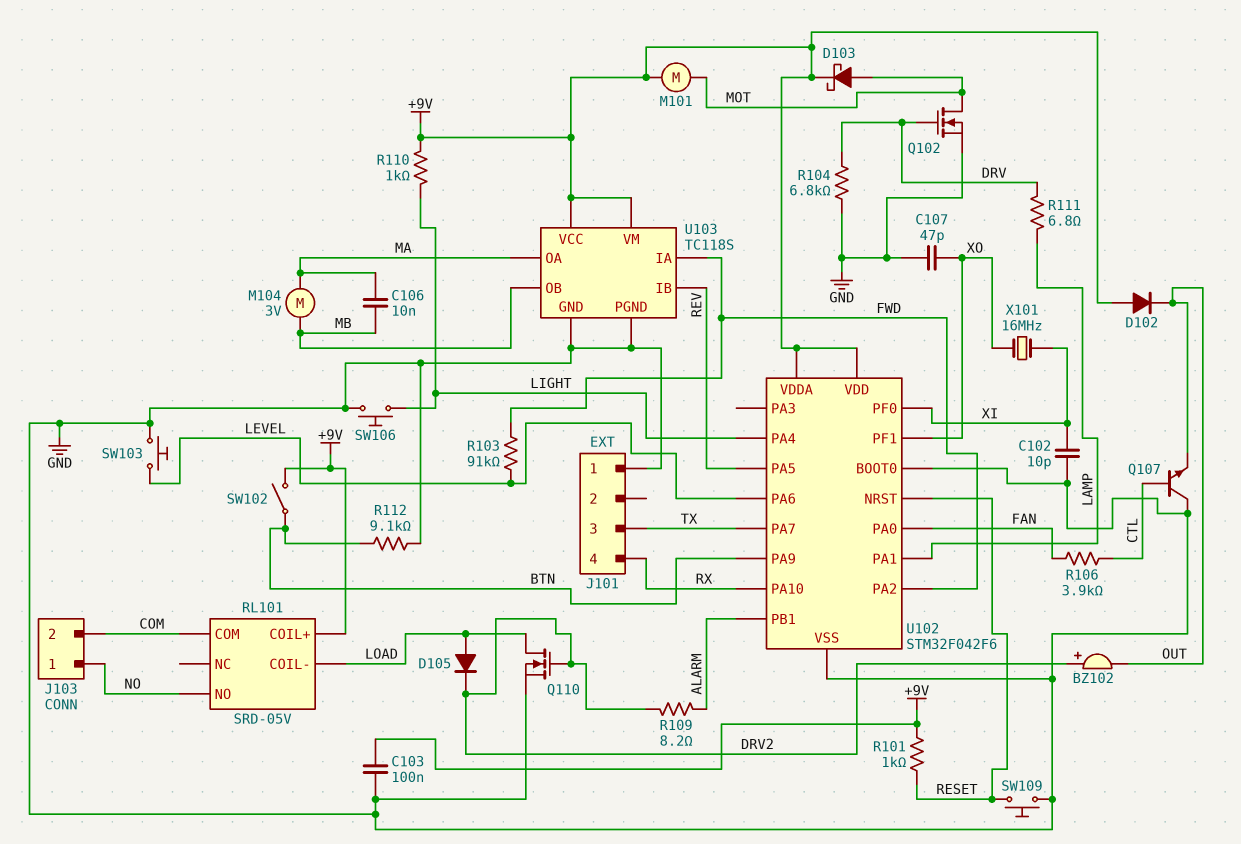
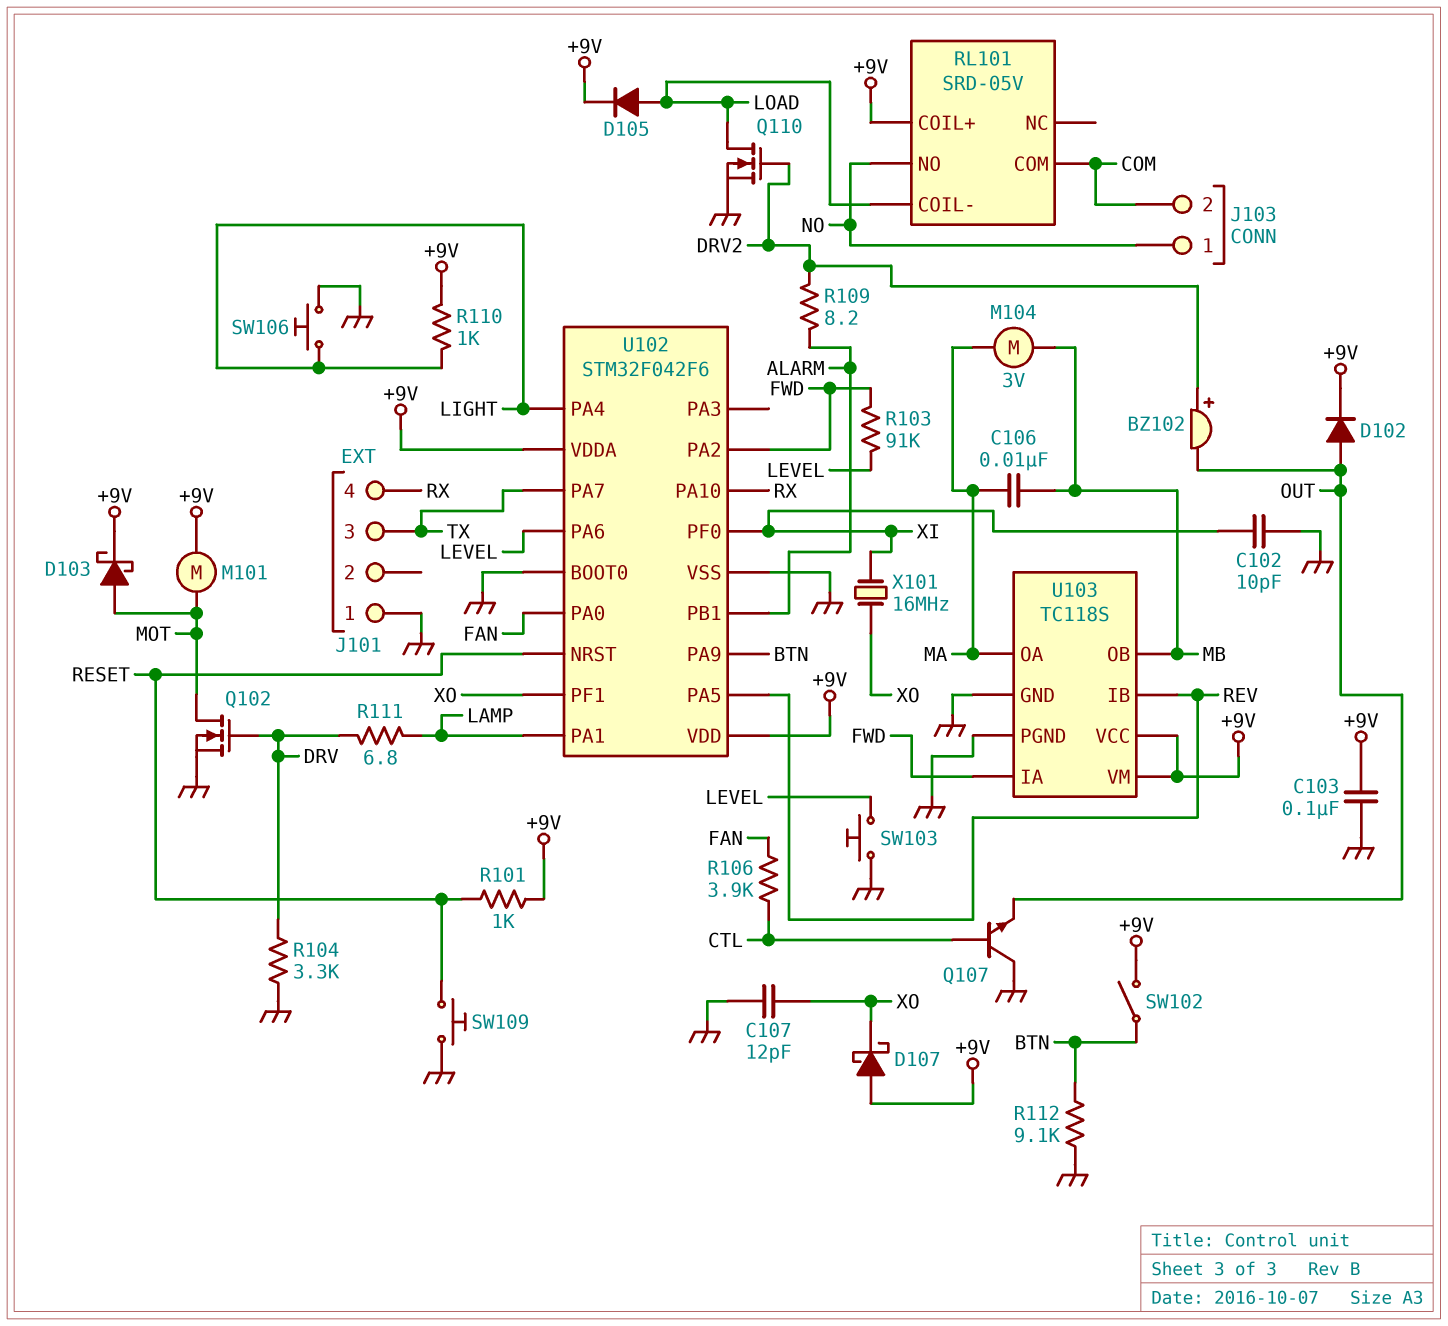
C107: 47pF (GND, XO) -> 12pF (GND, XO)
D102: diode (A +9V, K OUT) -> diode (A OUT, K +9V)
D105: diode (A LOAD, K DRV2) -> diode (A LOAD, K +9V)
D107: none -> schottky (A +9V, K XO)
R104: 6.8k (DRV, GND) -> 3.3k (DRV, GND)

